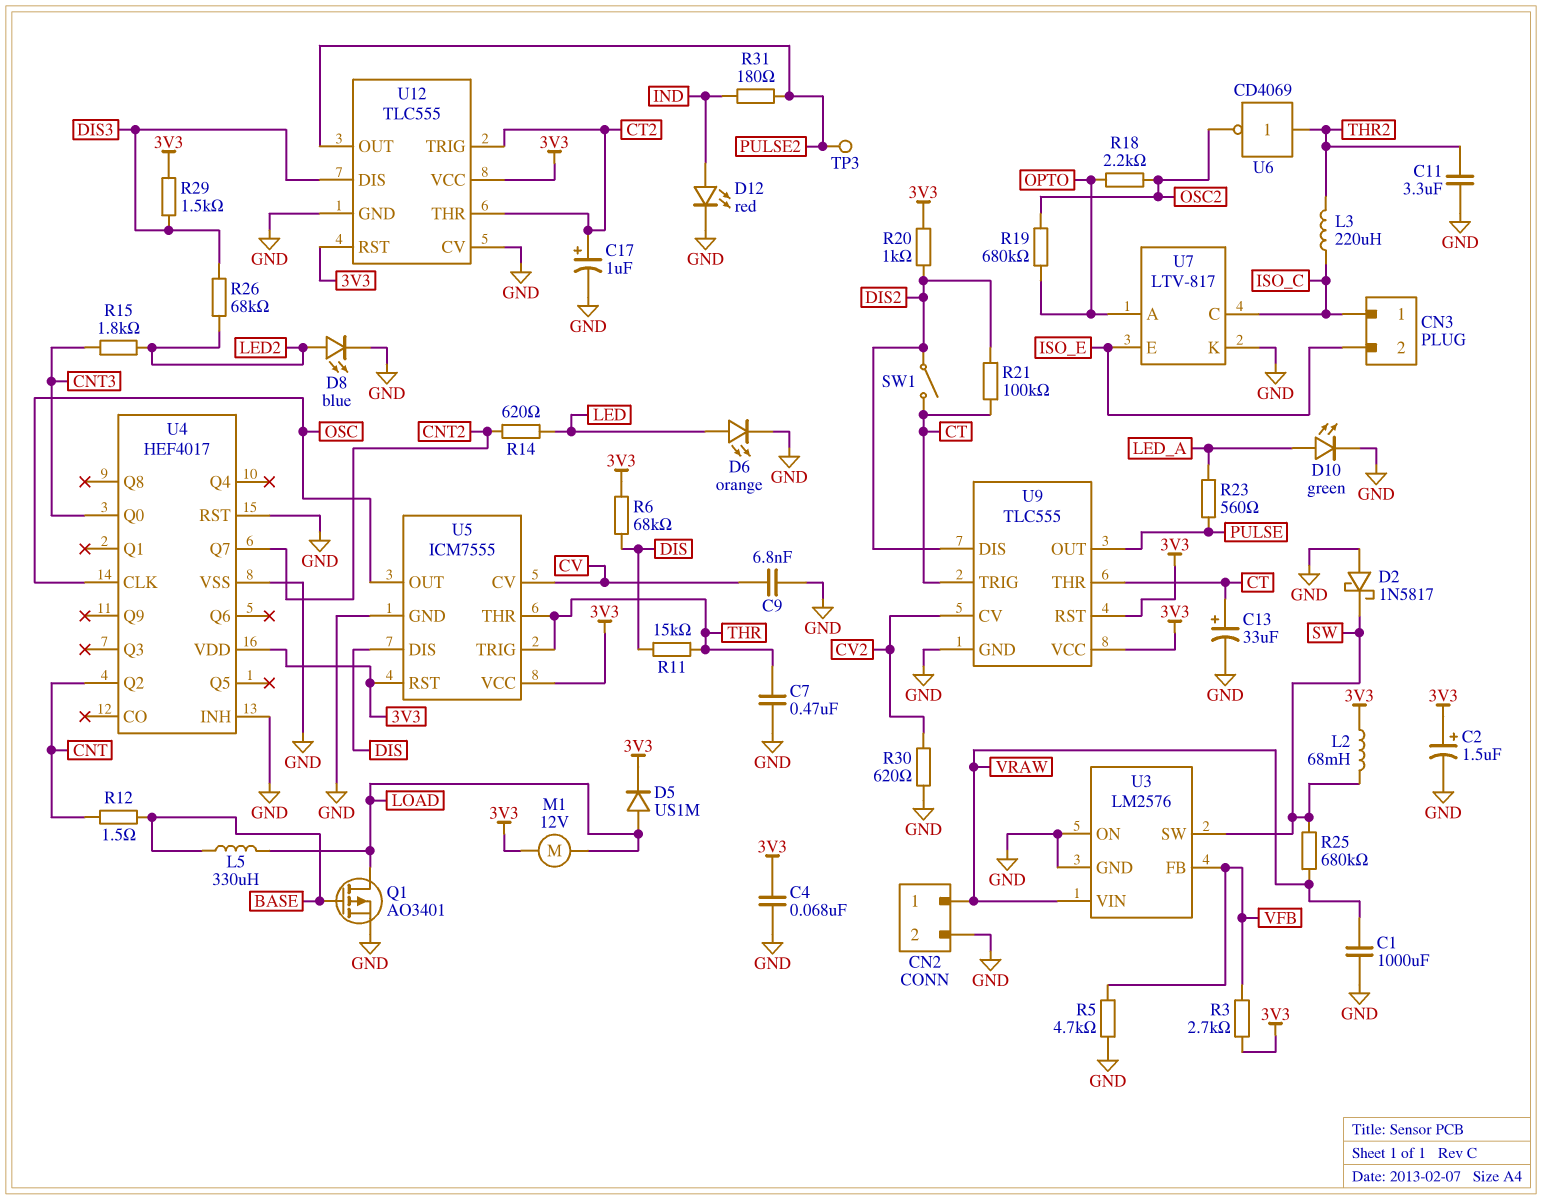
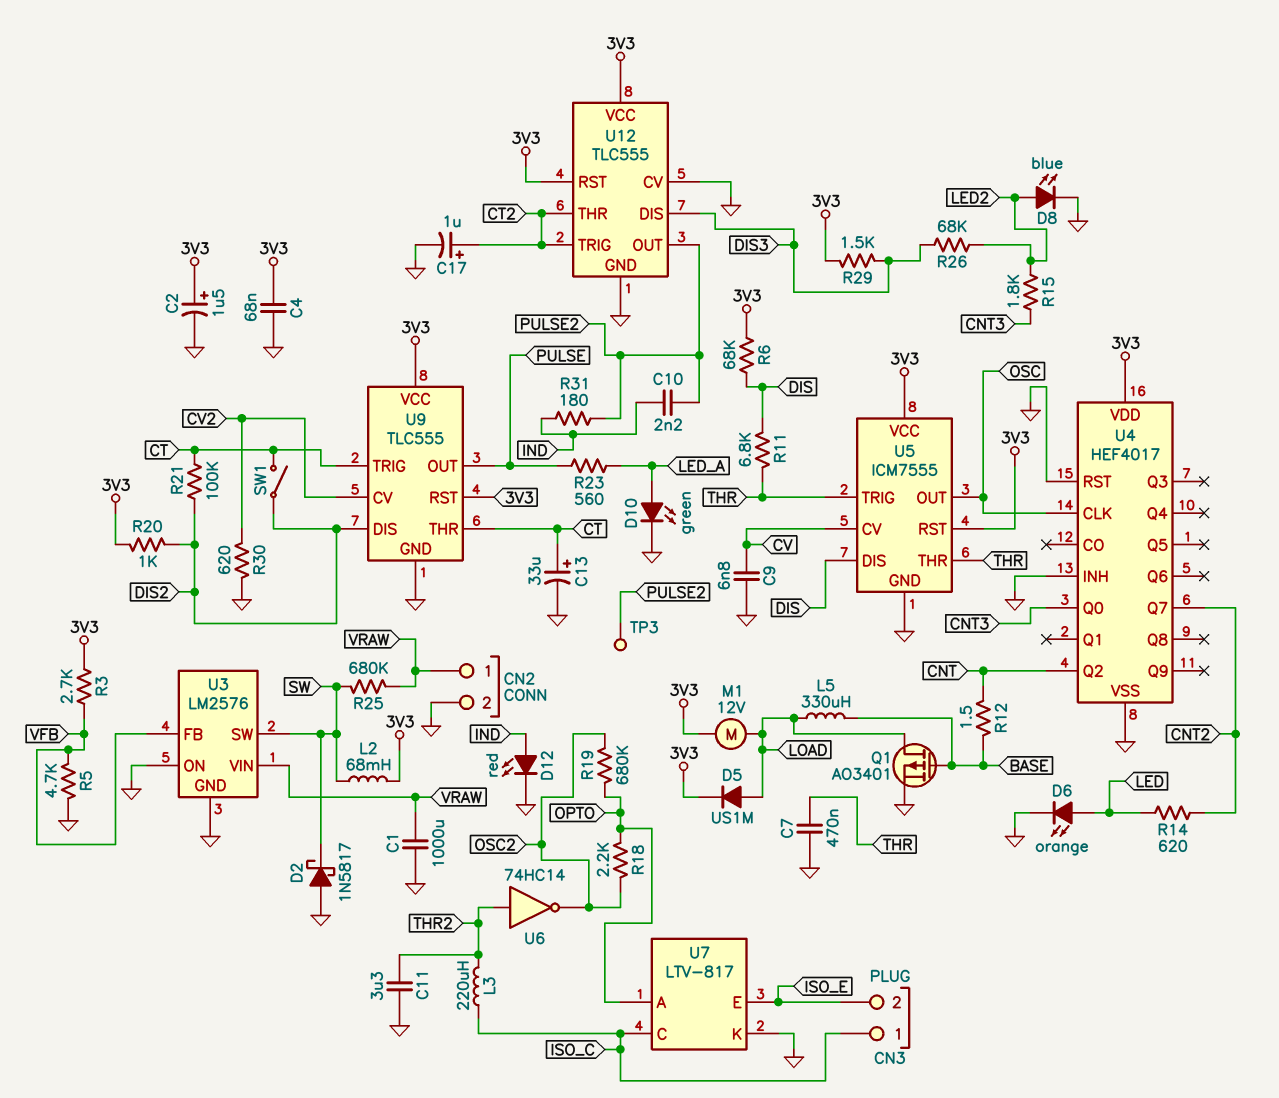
C10: none -> 2.2nF (IND, PULSE2)
R11: 15k (DIS, THR) -> 6.8k (DIS, THR)
U6: NOT CD4069 (in THR2, out OSC2) -> NOT 74HC14 (in THR2, out OSC2)

